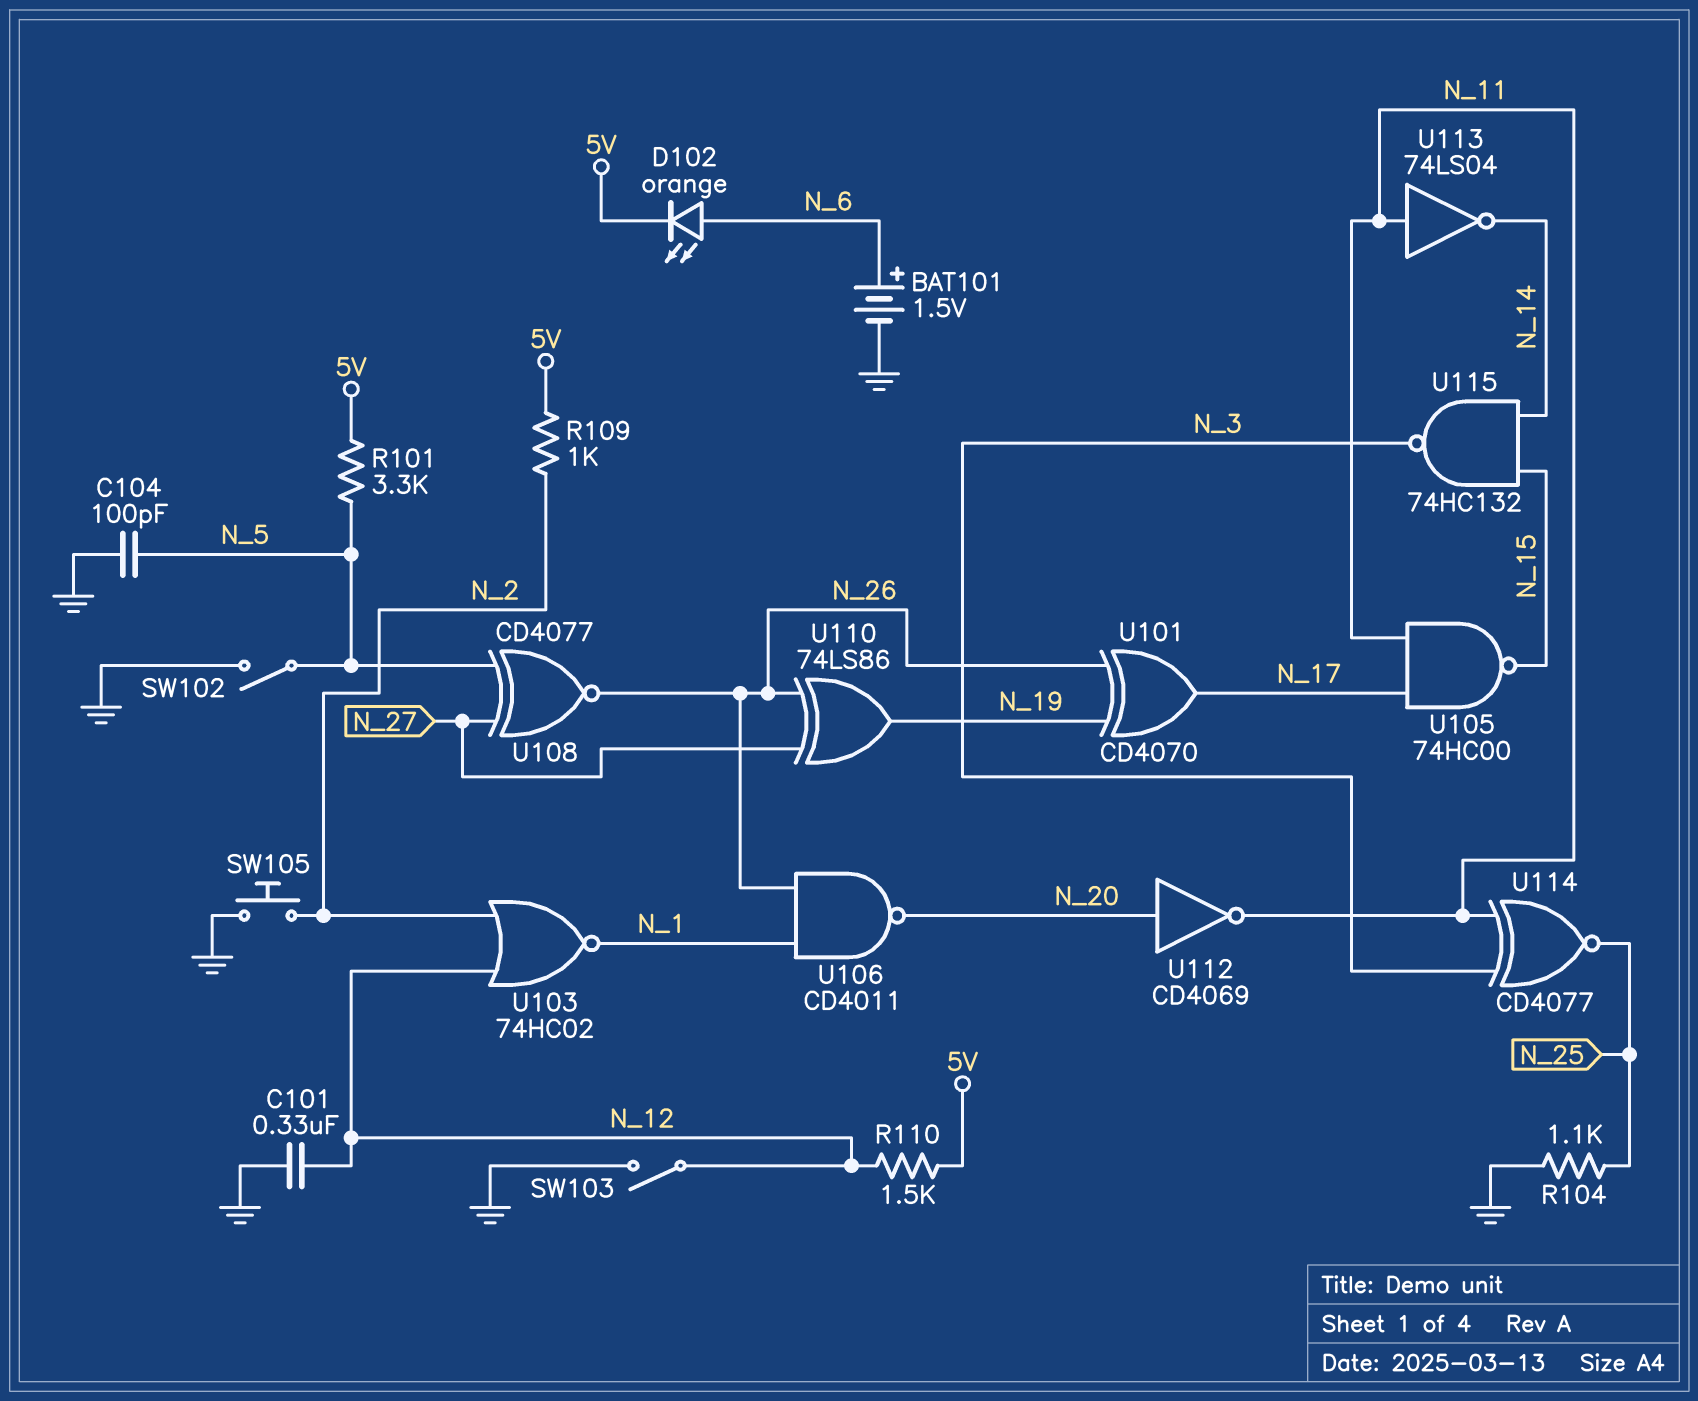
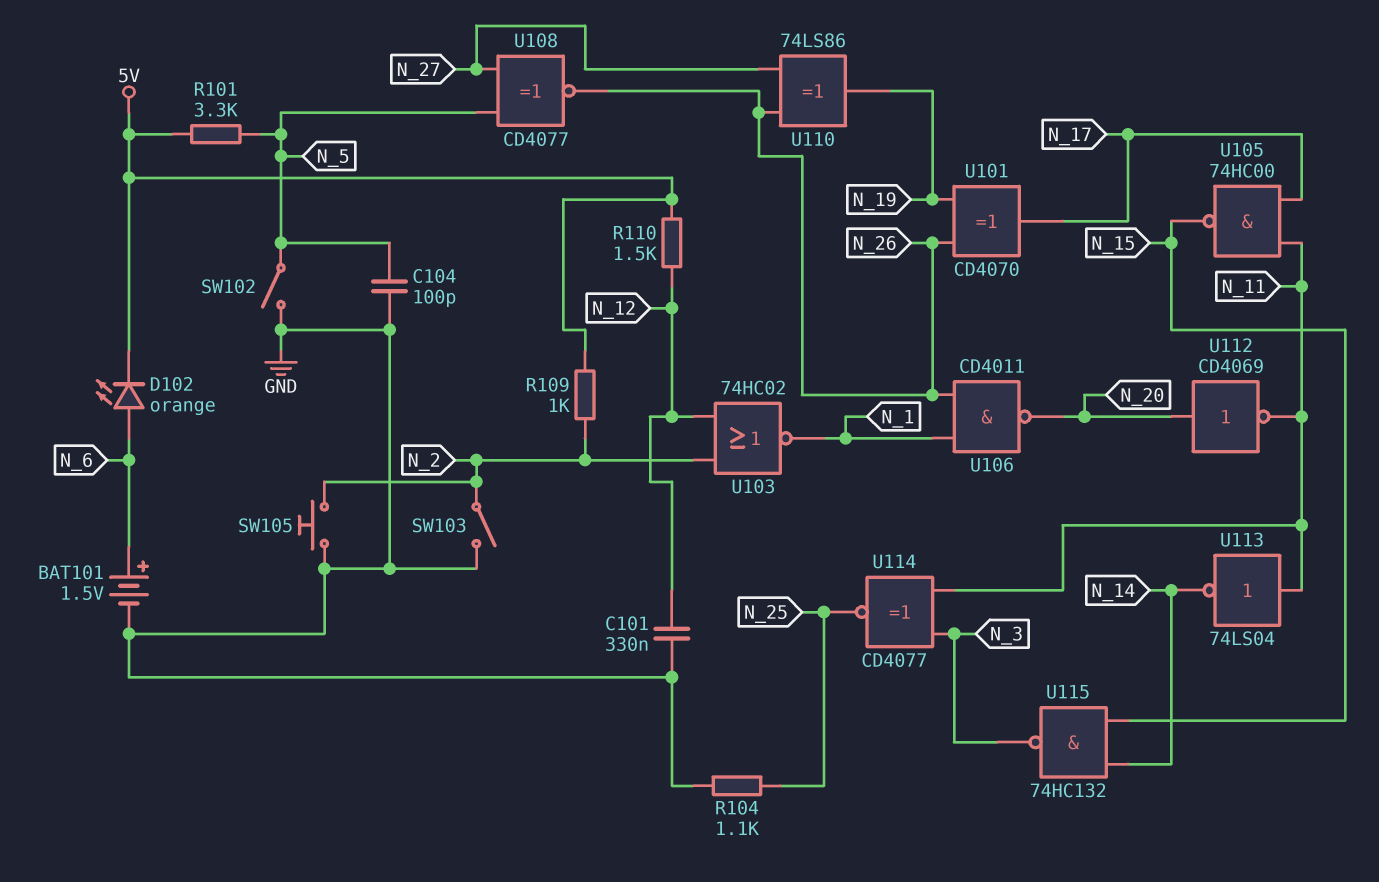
SW103: switch (GND, N_12) -> switch (GND, N_2)

